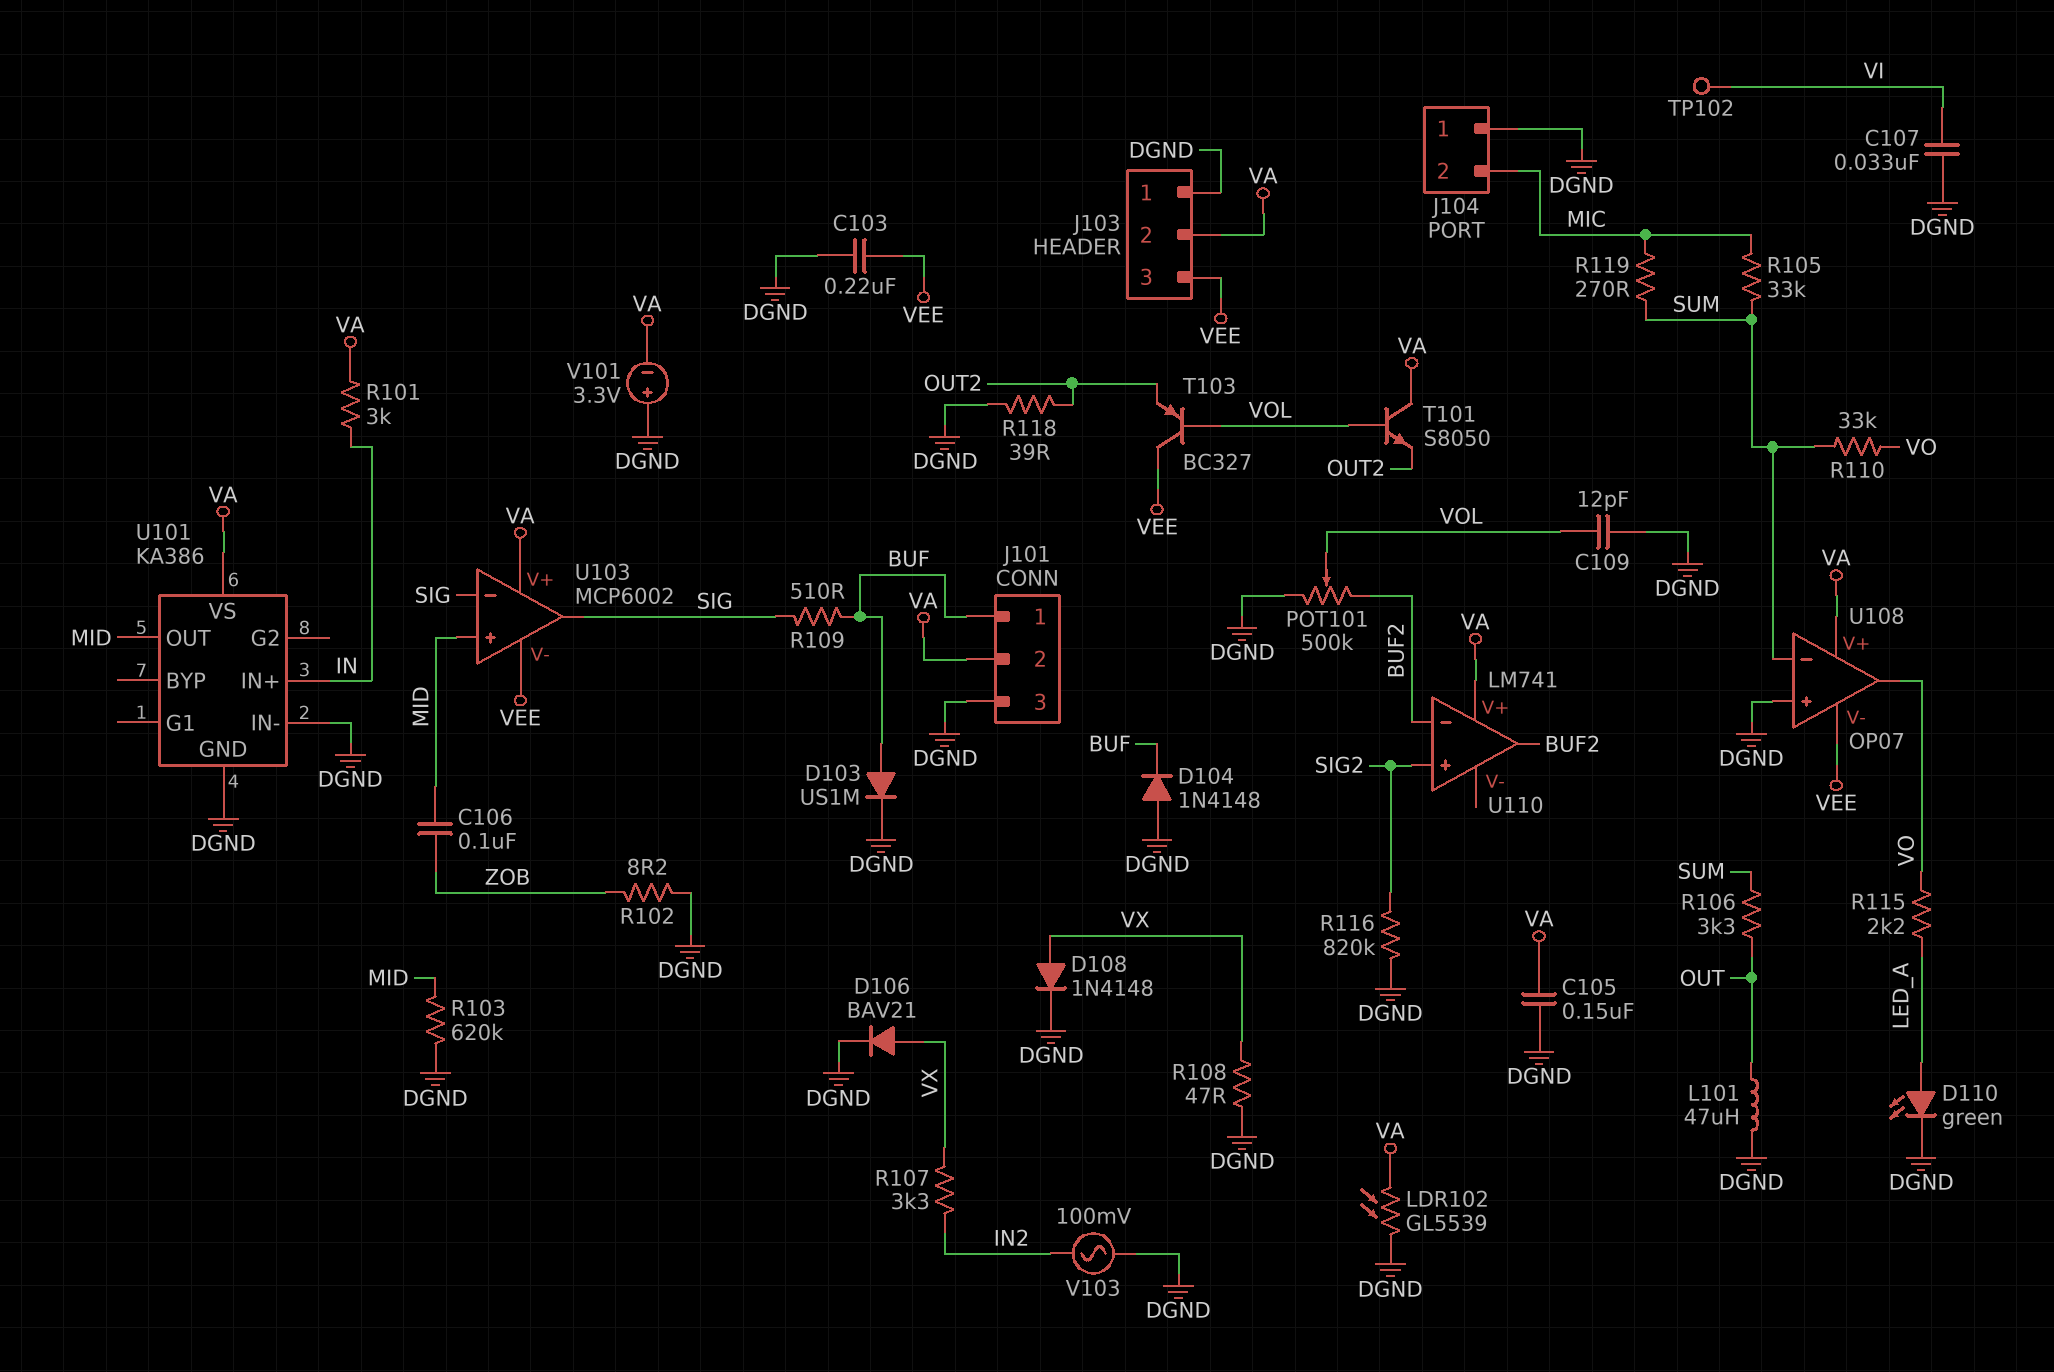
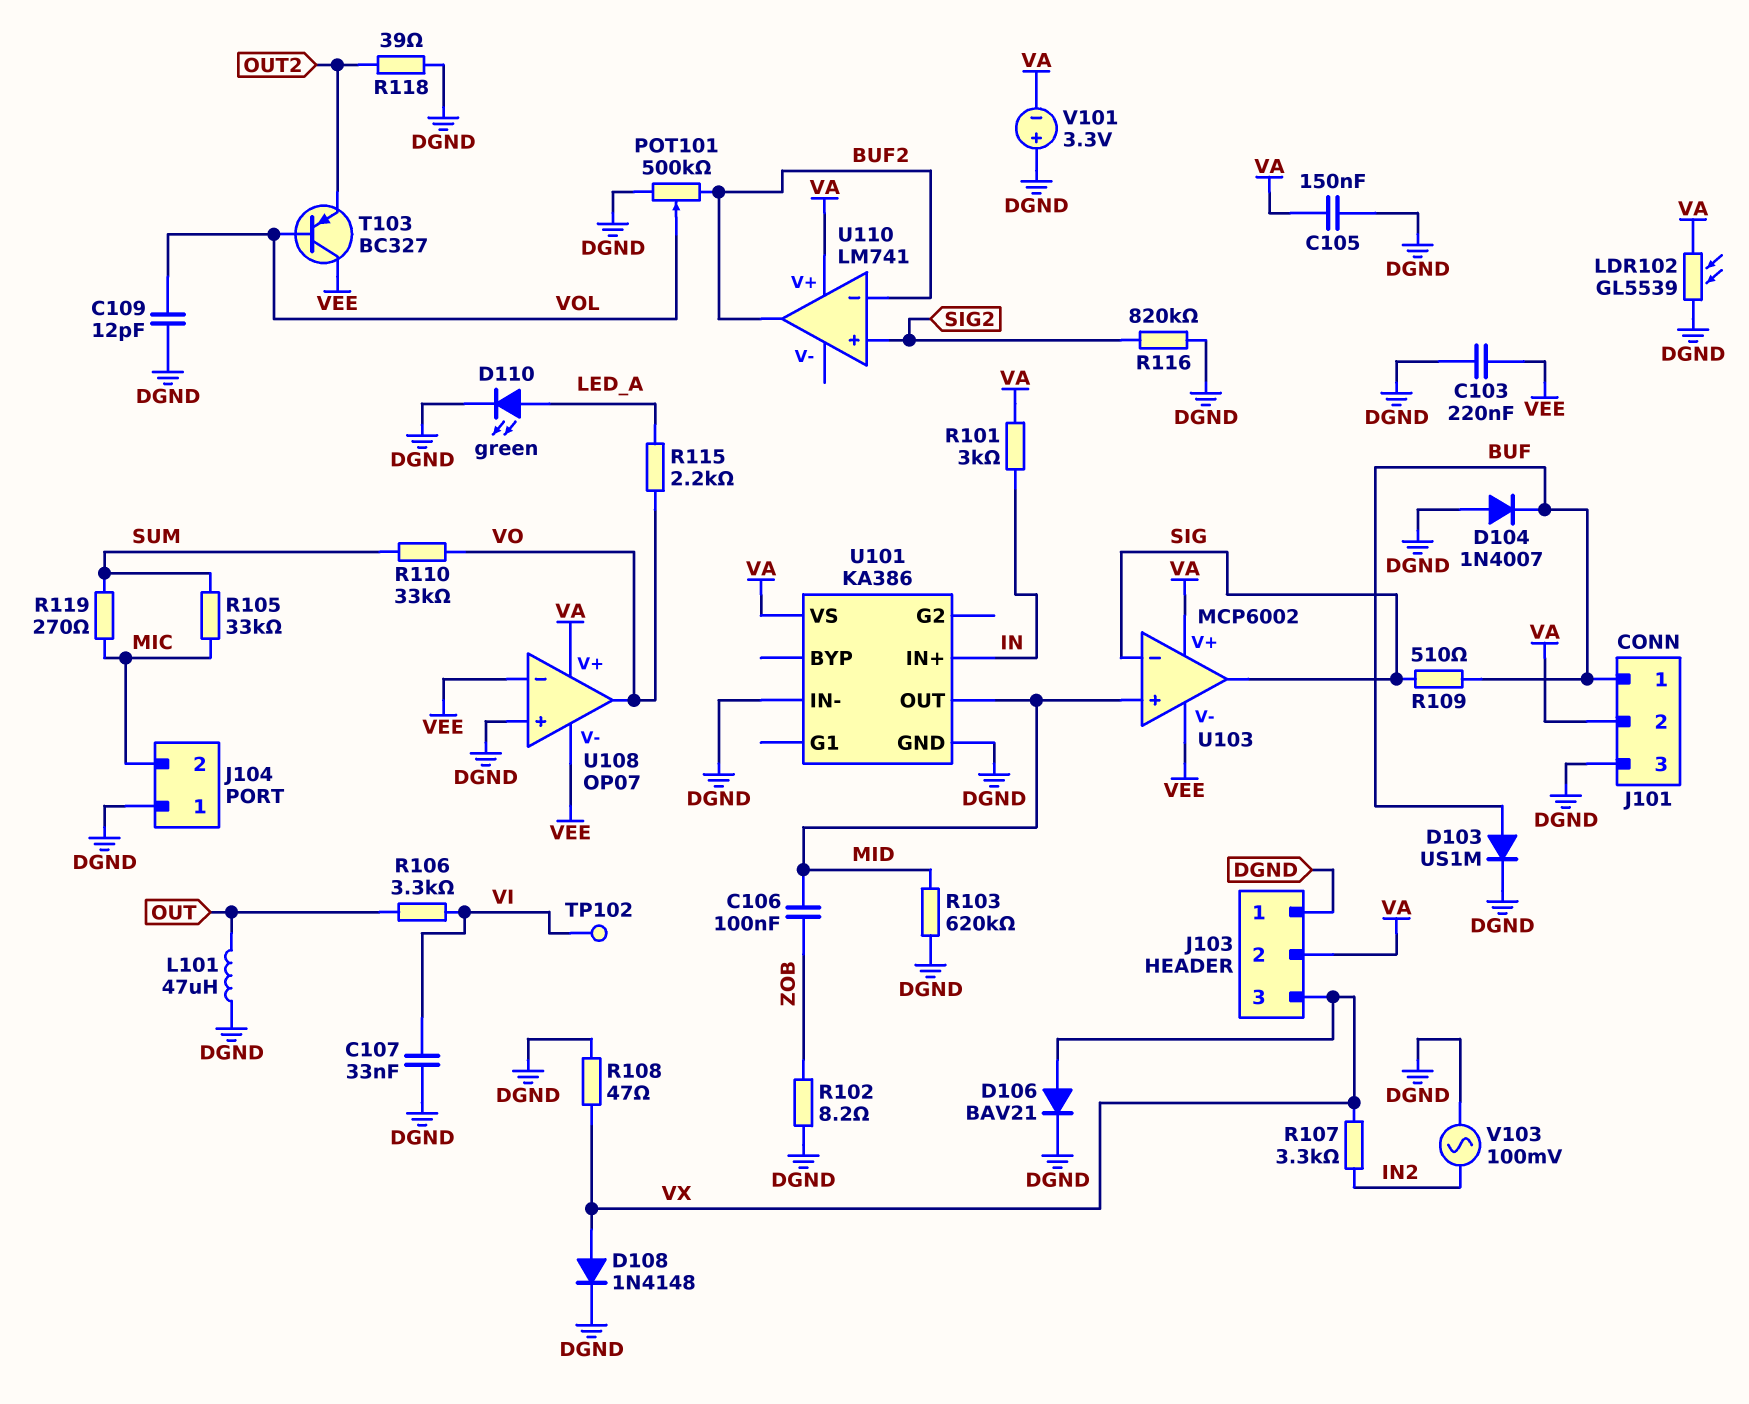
D104: diode 1N4148 (A DGND, K BUF) -> diode 1N4007 (A DGND, K BUF)
J103 pin 3: VEE -> VX
R106: 3.3k (OUT, SUM) -> 3.3k (OUT, VI)
T101: NPN S8050 (B VOL, C VA, E OUT2) -> none
U108 pin in-: SUM -> VEE

